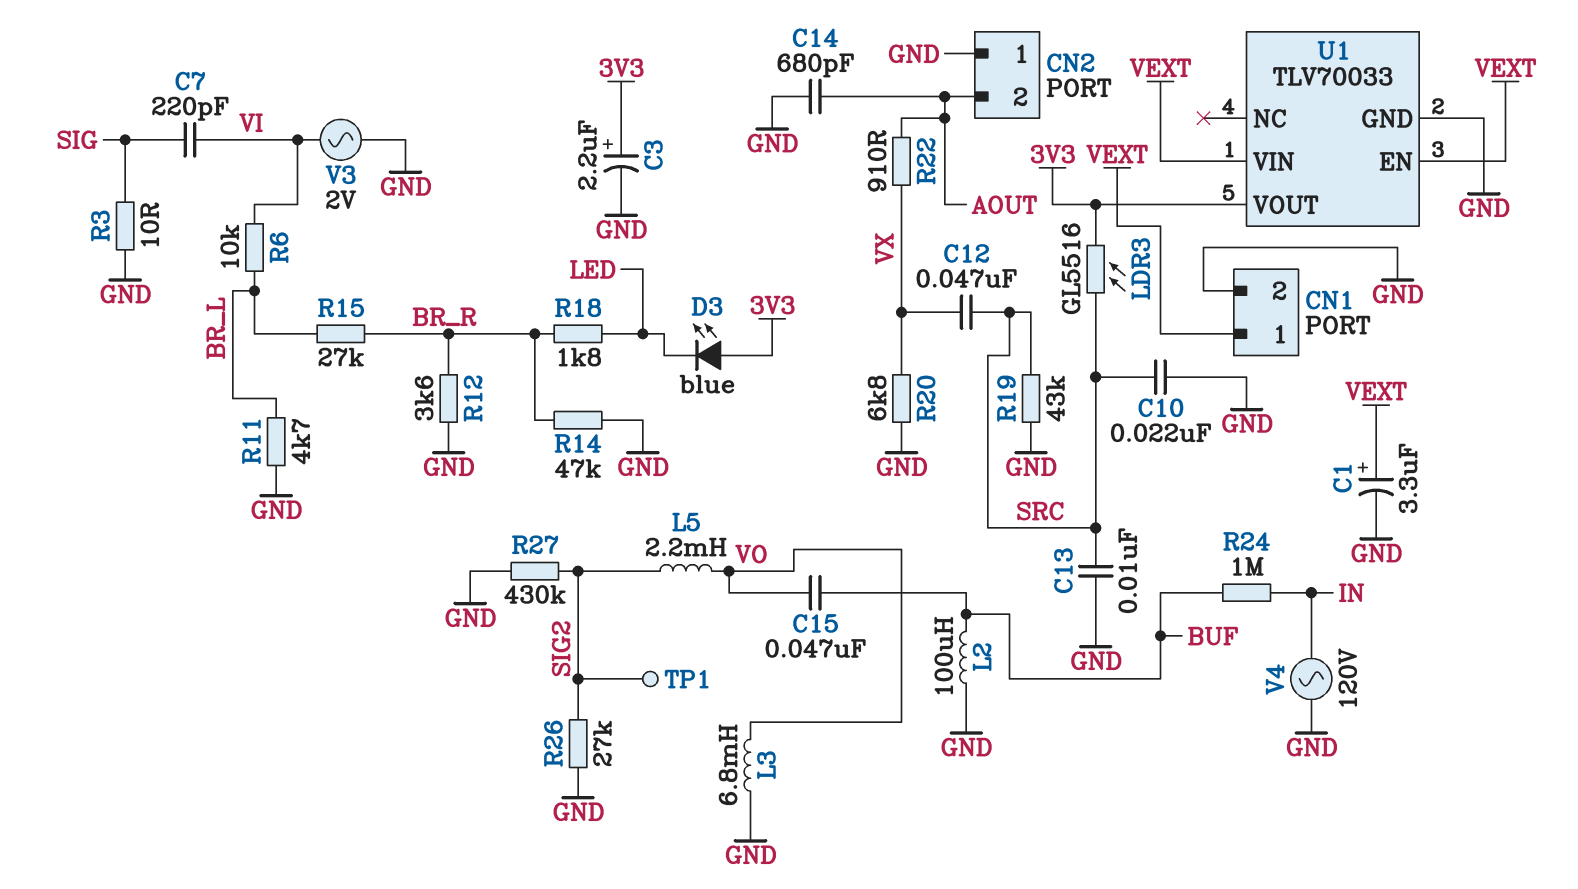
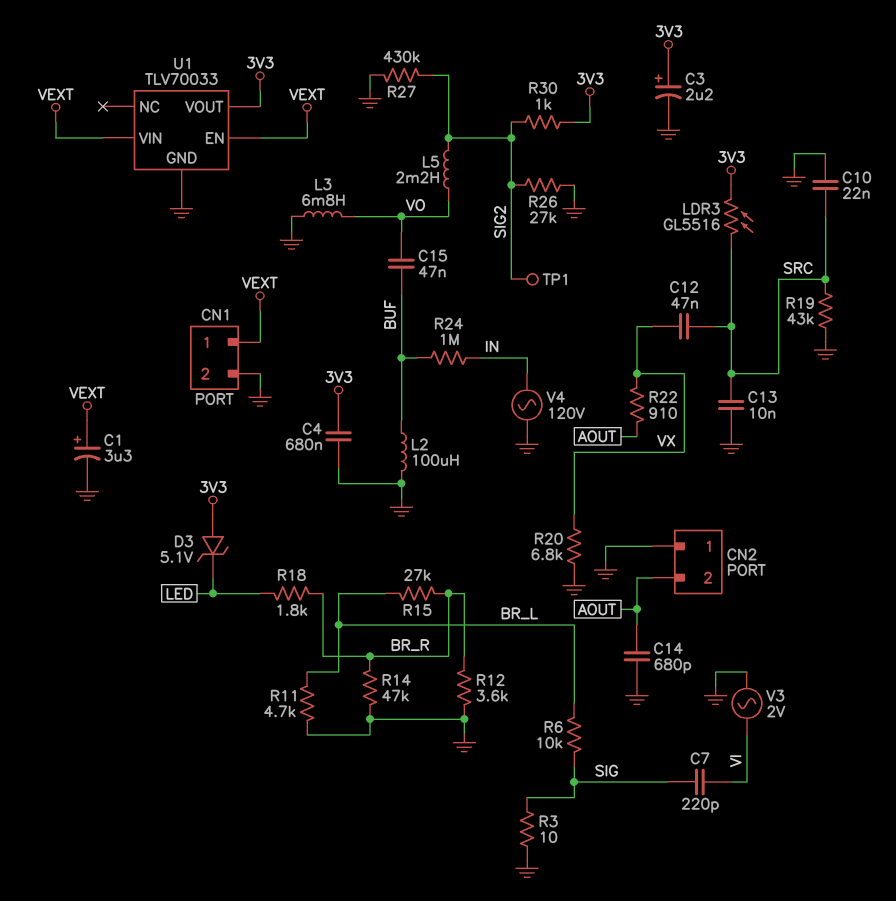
C4: none -> 680nF (3V3, GND)
D3: LED blue (A 3V3, K LED) -> zener 5.1V (A 3V3, K LED)
R6: 10k (BR_L, VI) -> 10k (BR_L, SIG)
R30: none -> 1k (3V3, SIG2)

